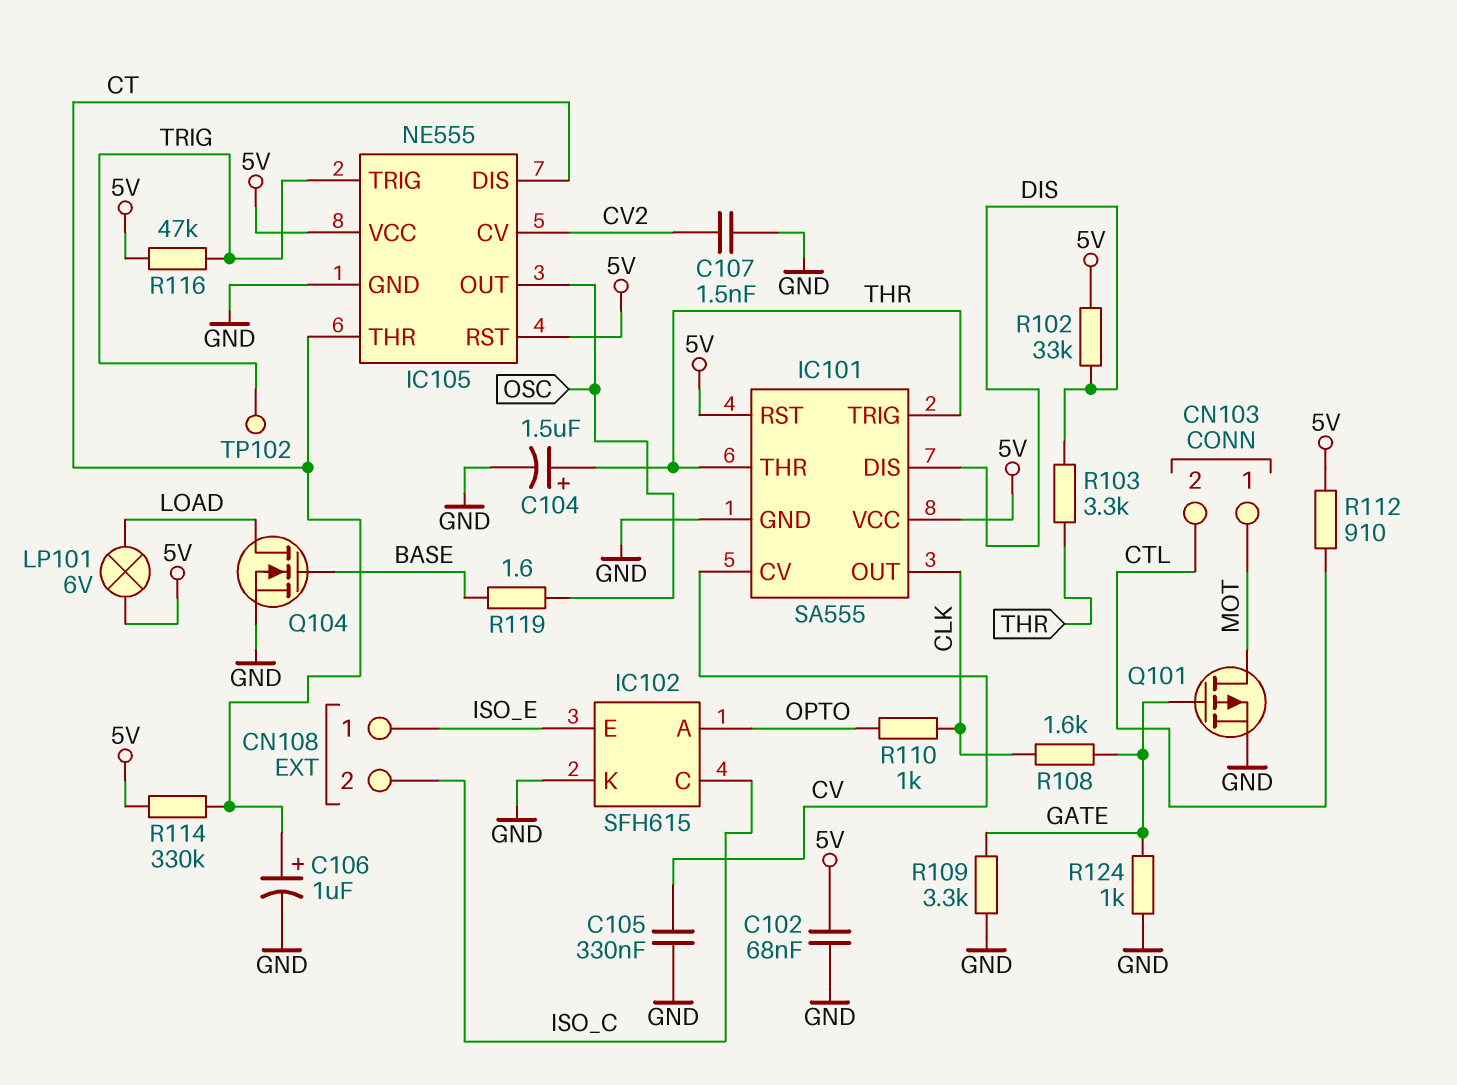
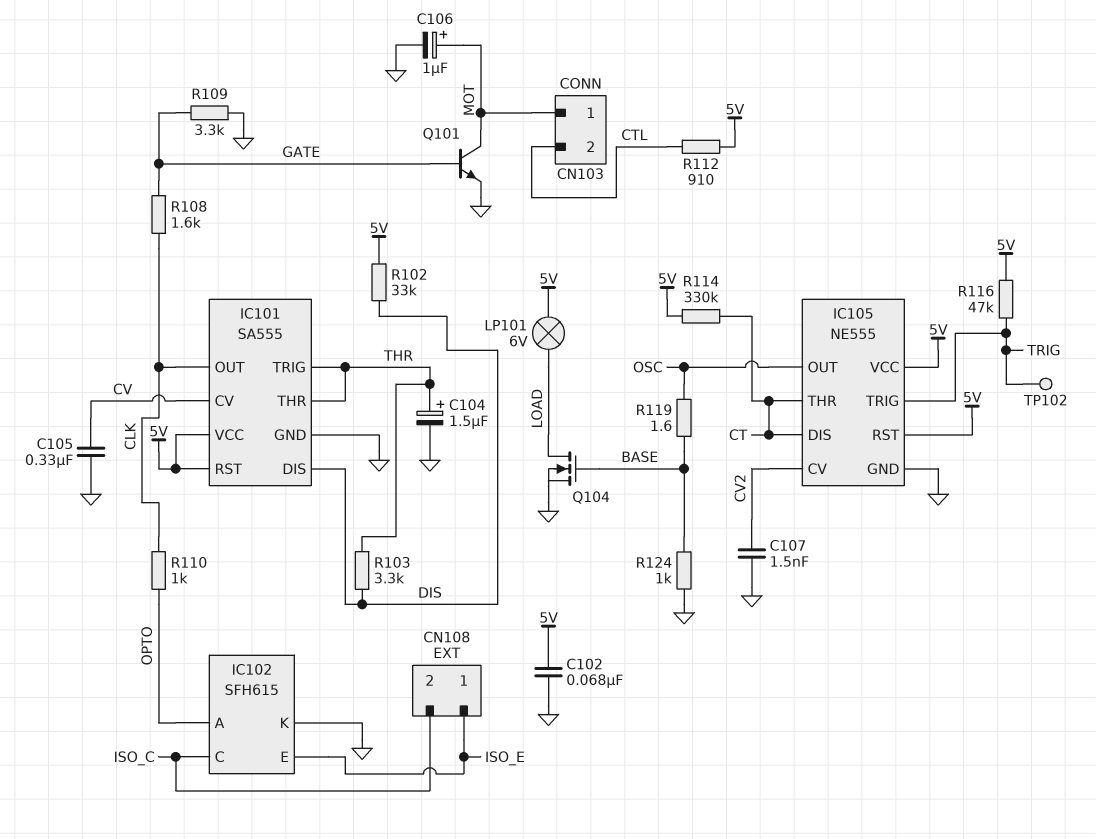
C106: 1uF (plus CT, minus GND) -> 1uF (plus MOT, minus GND)
Q101: PMOS (G GATE, D MOT, S GND) -> NPN (B GATE, C MOT, E GND)
R124: 1k (GATE, GND) -> 1k (BASE, GND)

